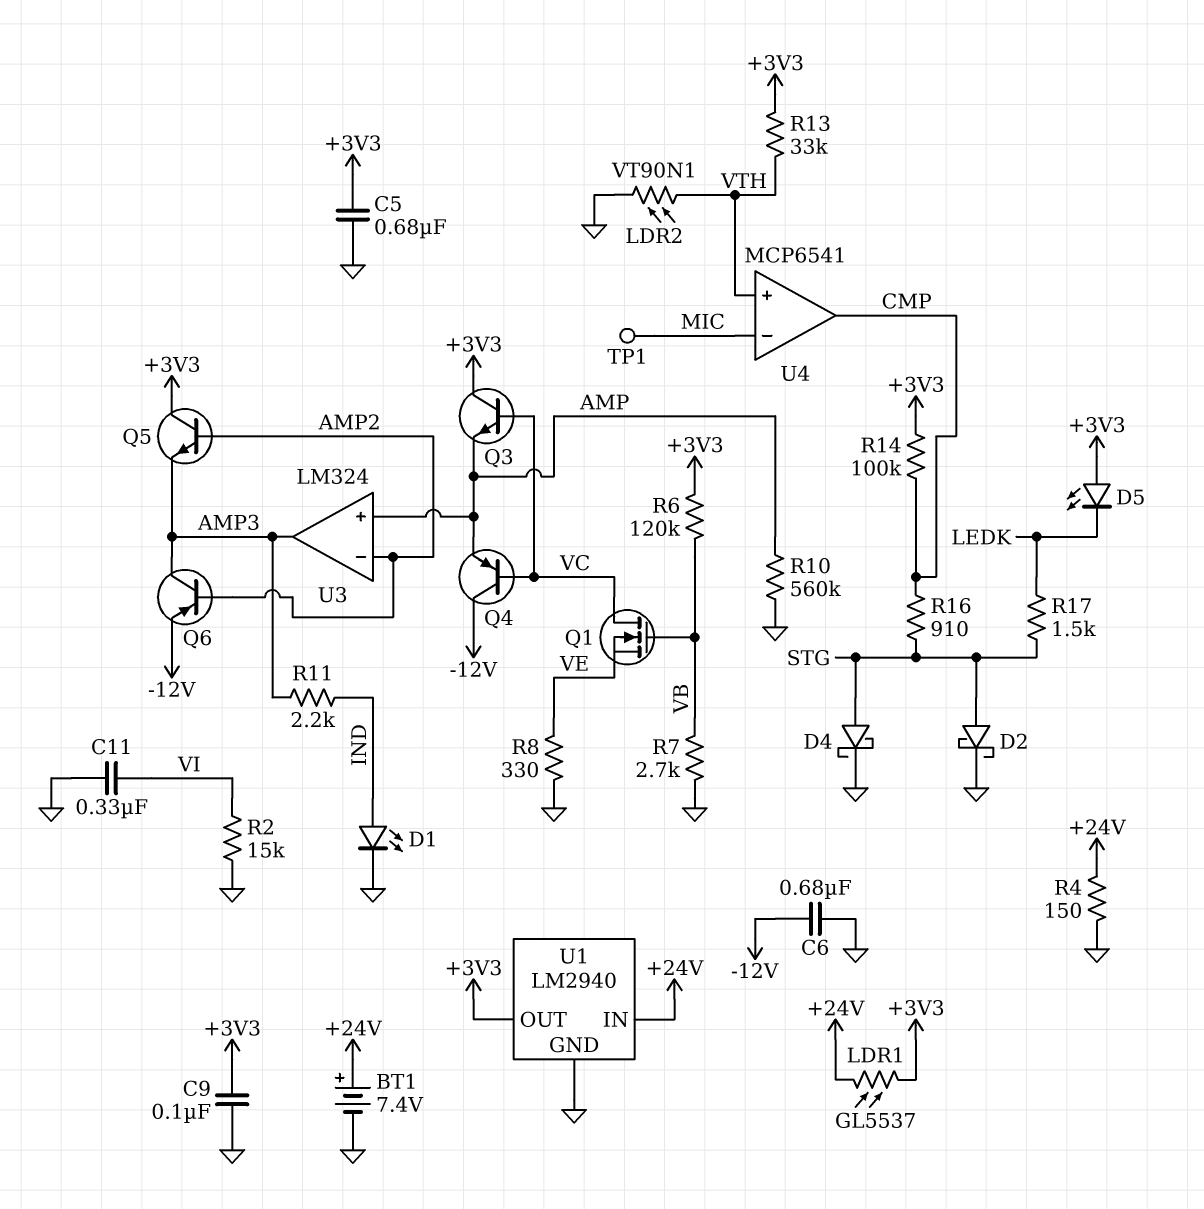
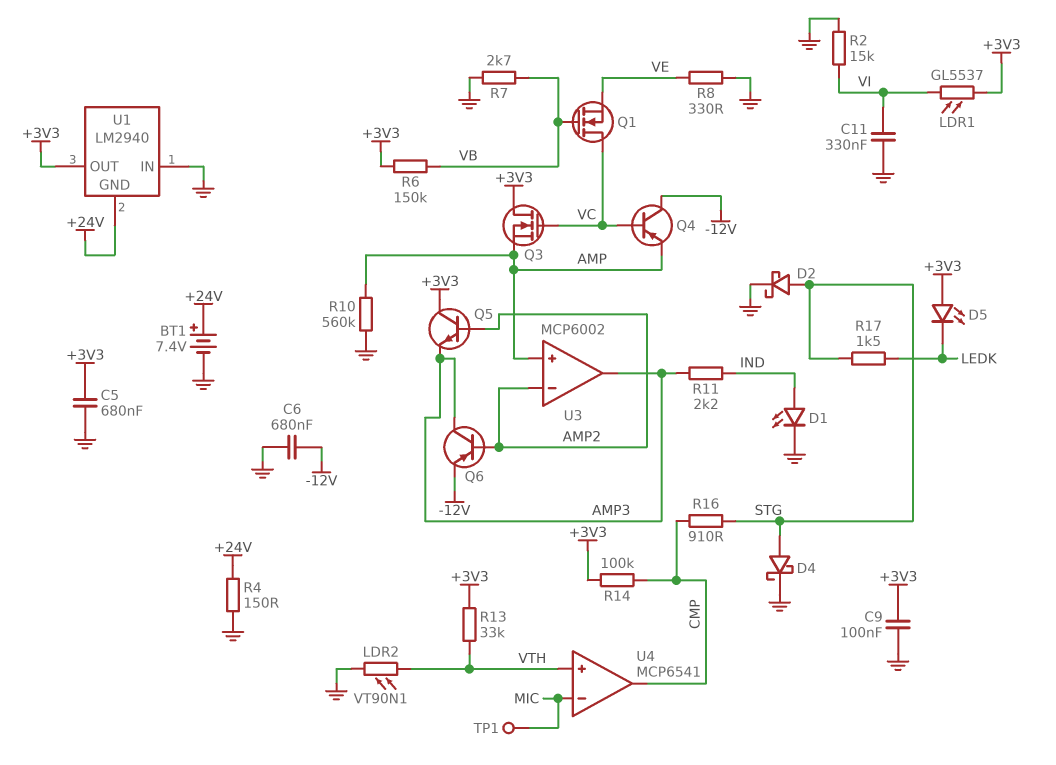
LDR1: GL5537 (+3V3, +24V) -> GL5537 (+3V3, VI)
Q3: NPN (B VC, C +3V3, E AMP) -> NMOS (G VC, D +3V3, S AMP)
R6: 120k (+3V3, VB) -> 150k (+3V3, VB)
U1 pin GND: GND -> +24V
U1 pin IN: +24V -> GND
U3: LM324 -> MCP6002

